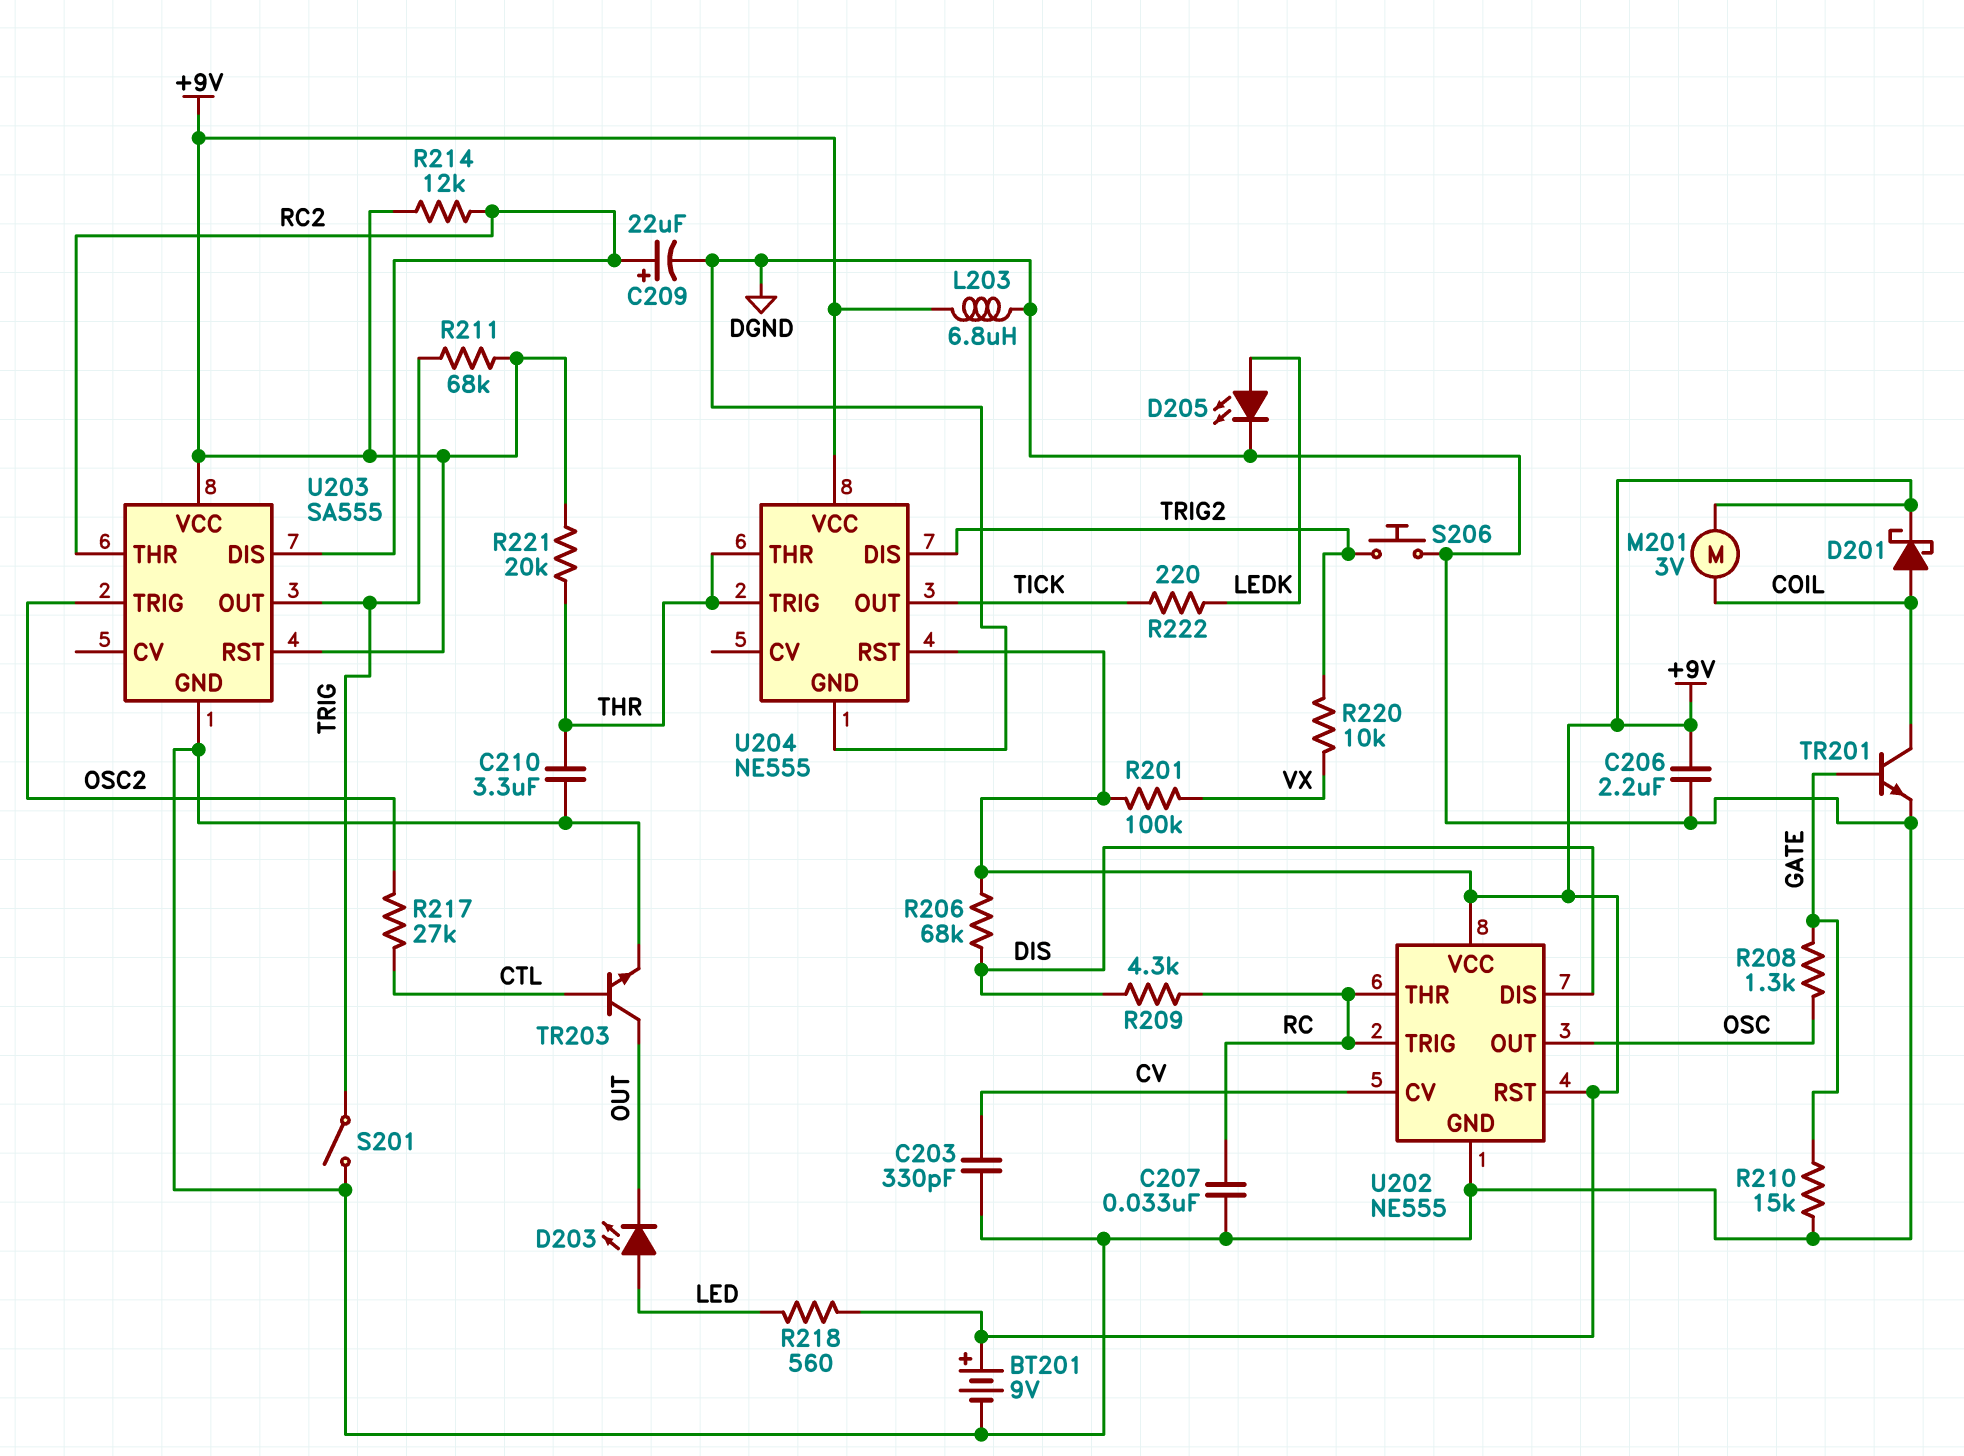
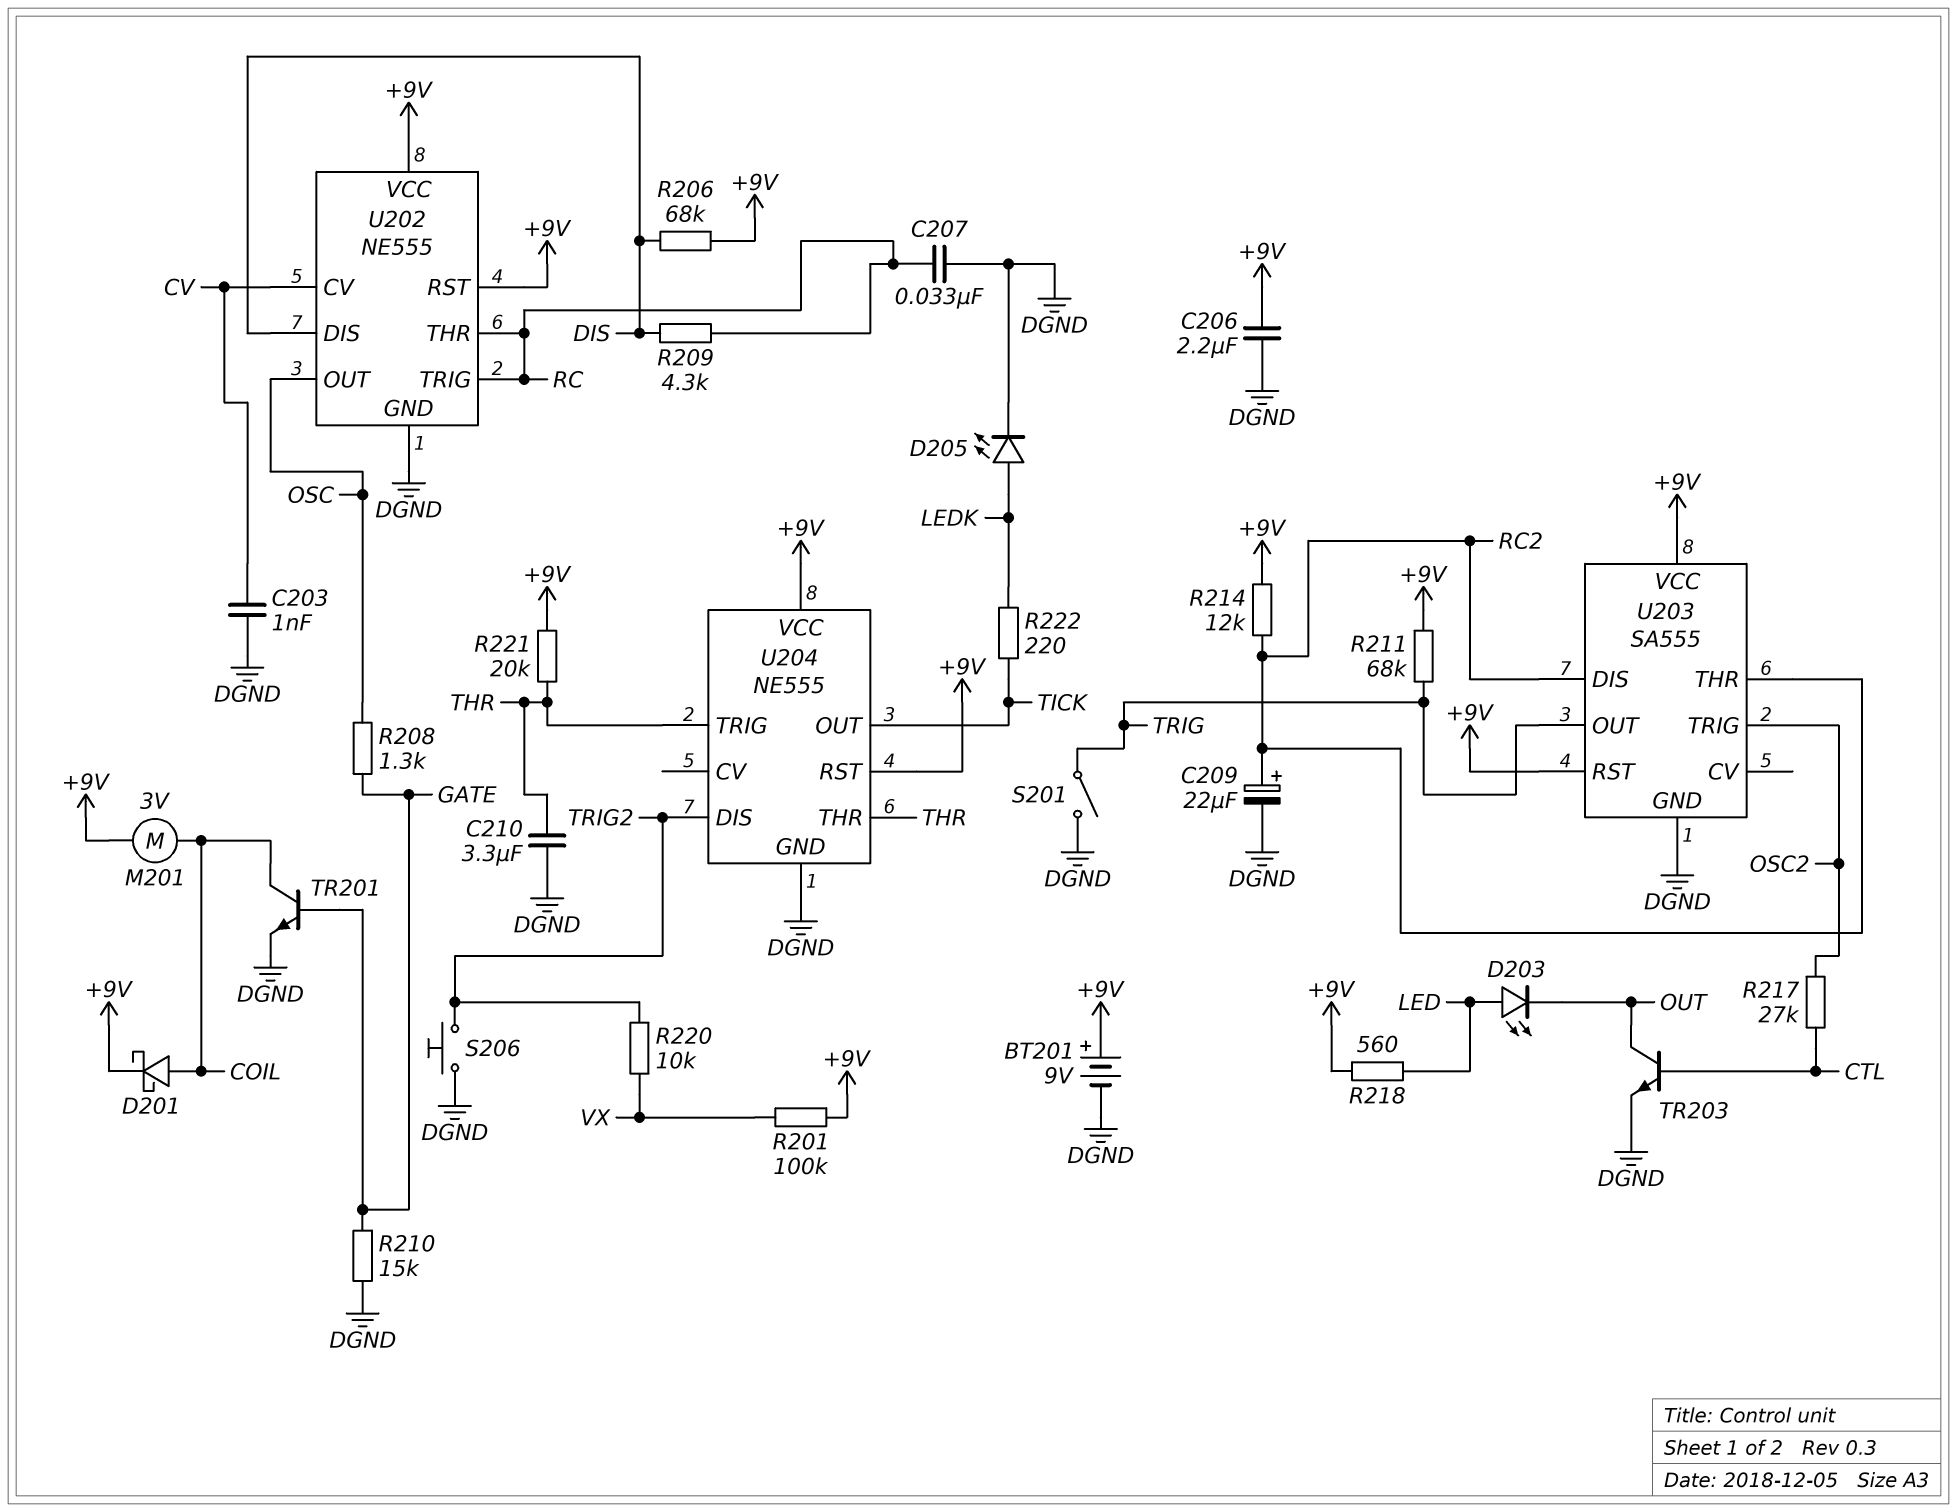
C203: 330pF (CV, DGND) -> 1nF (CV, DGND)
L203: 6.8uH (+9V, DGND) -> none

